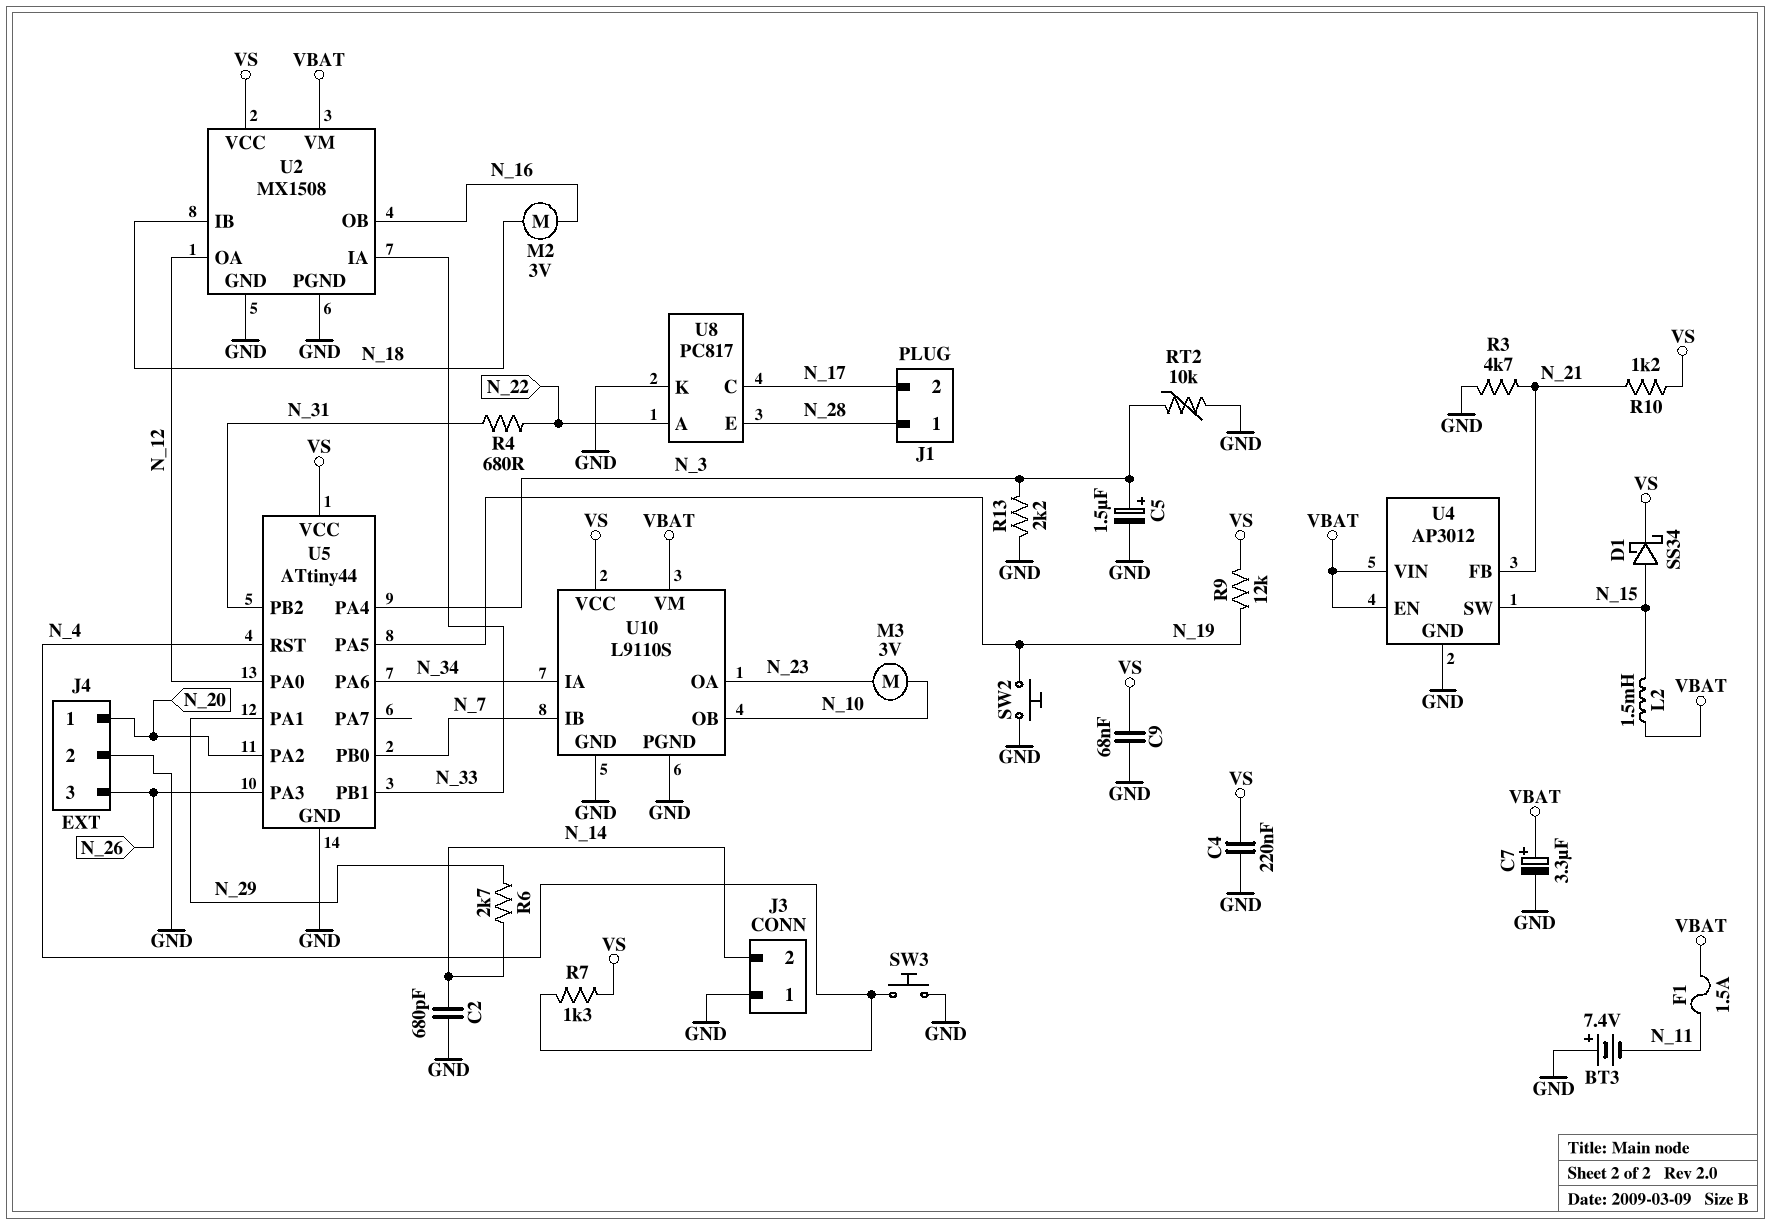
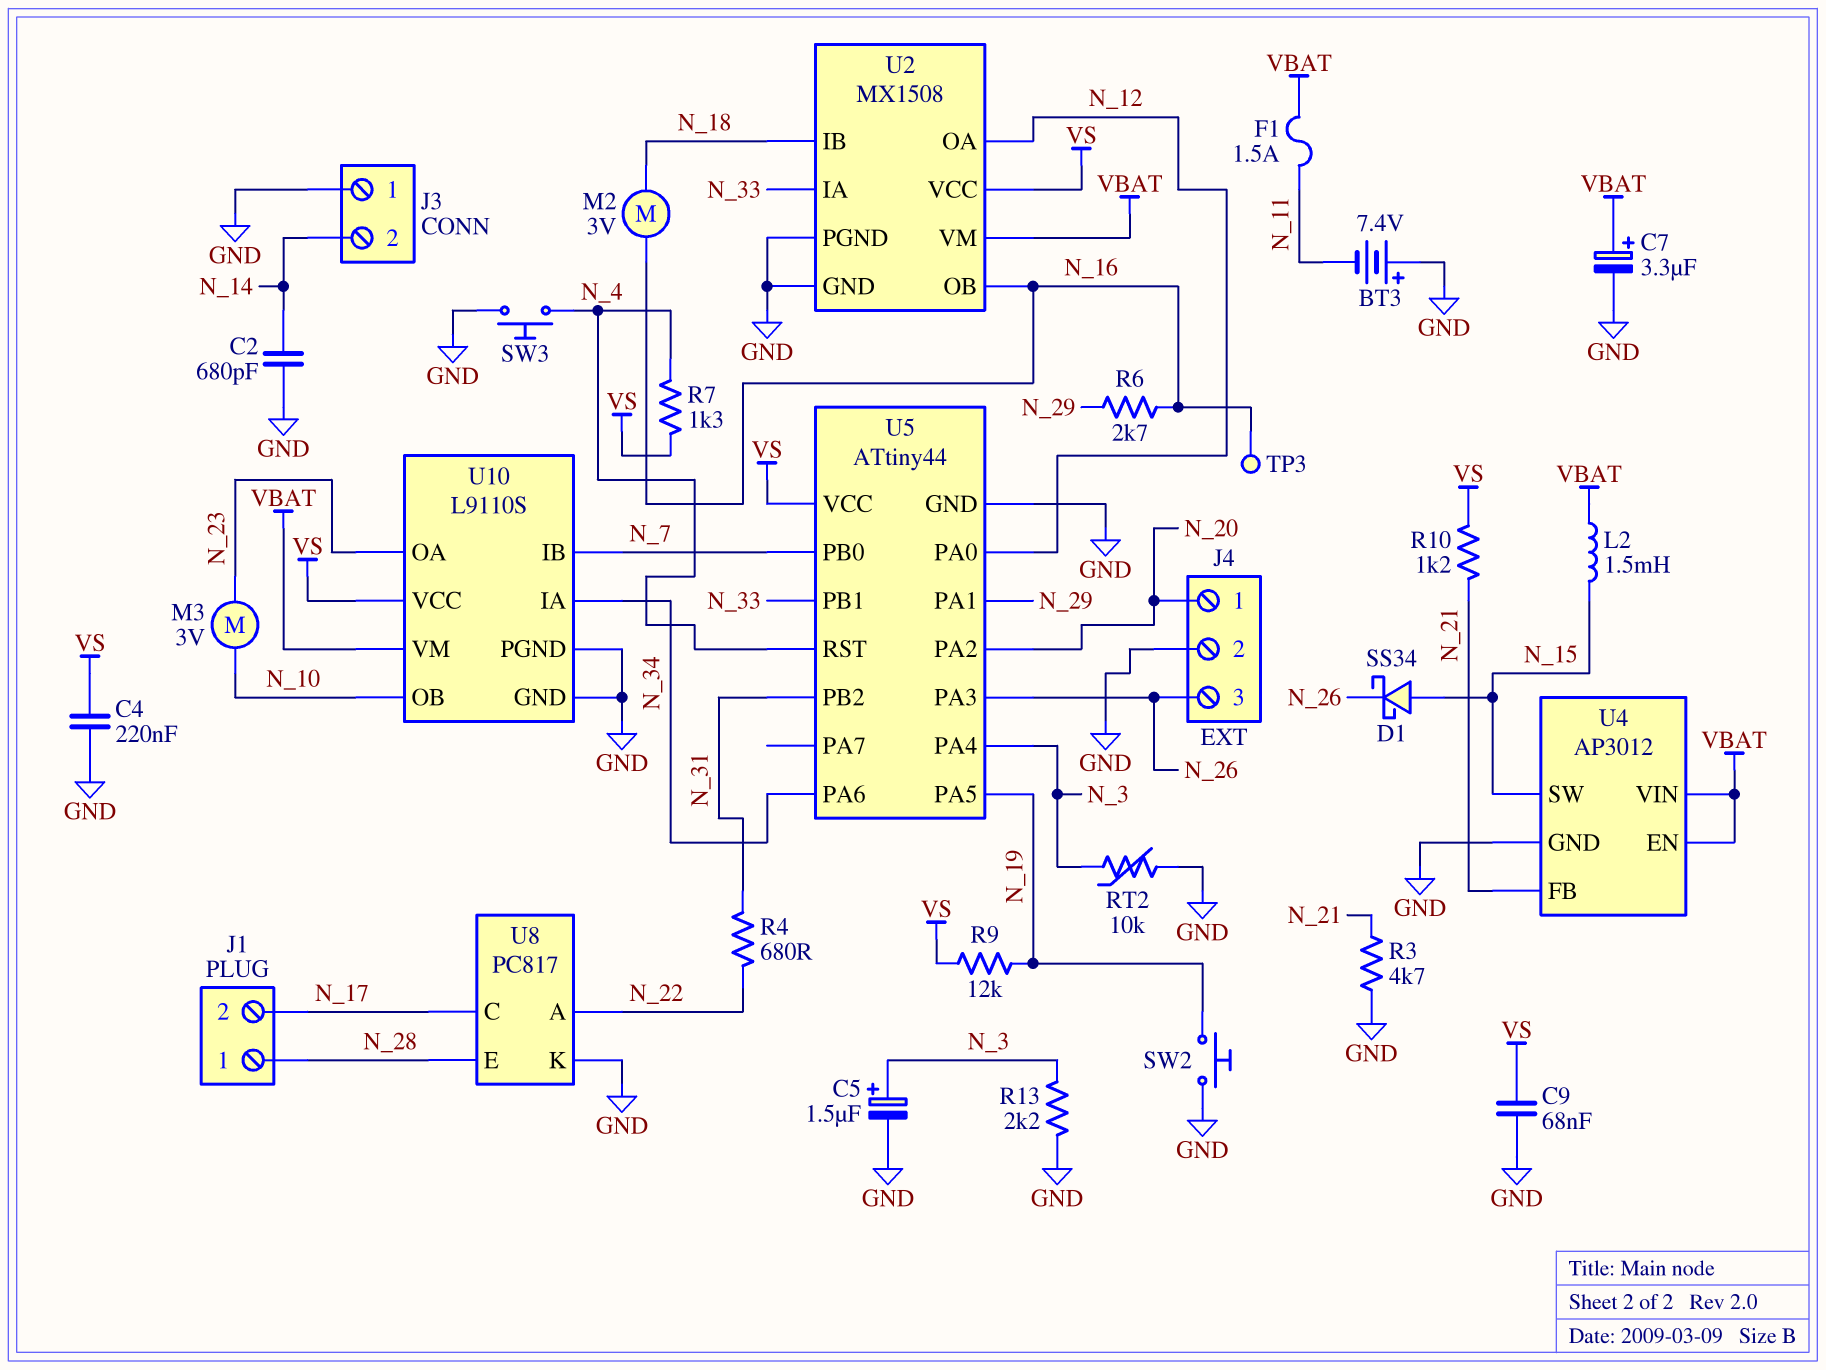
D1: schottky SS34 (A N_15, K VS) -> schottky SS34 (A N_15, K N_26)
R6: 2.7k (N_14, N_29) -> 2.7k (N_16, N_29)
TP3: none -> test point (N_16)

